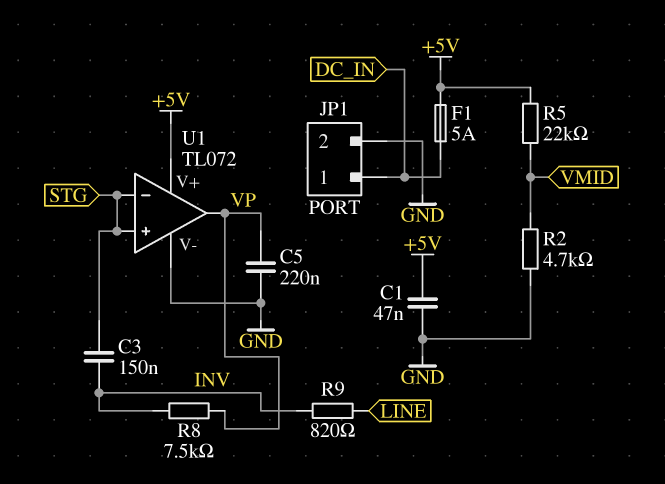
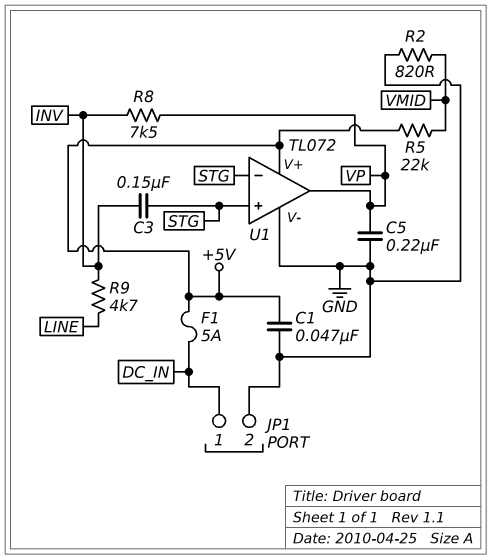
R2: 4.7k (GND, VMID) -> 820 (GND, VMID)
R9: 820 (INV, LINE) -> 4.7k (INV, LINE)

